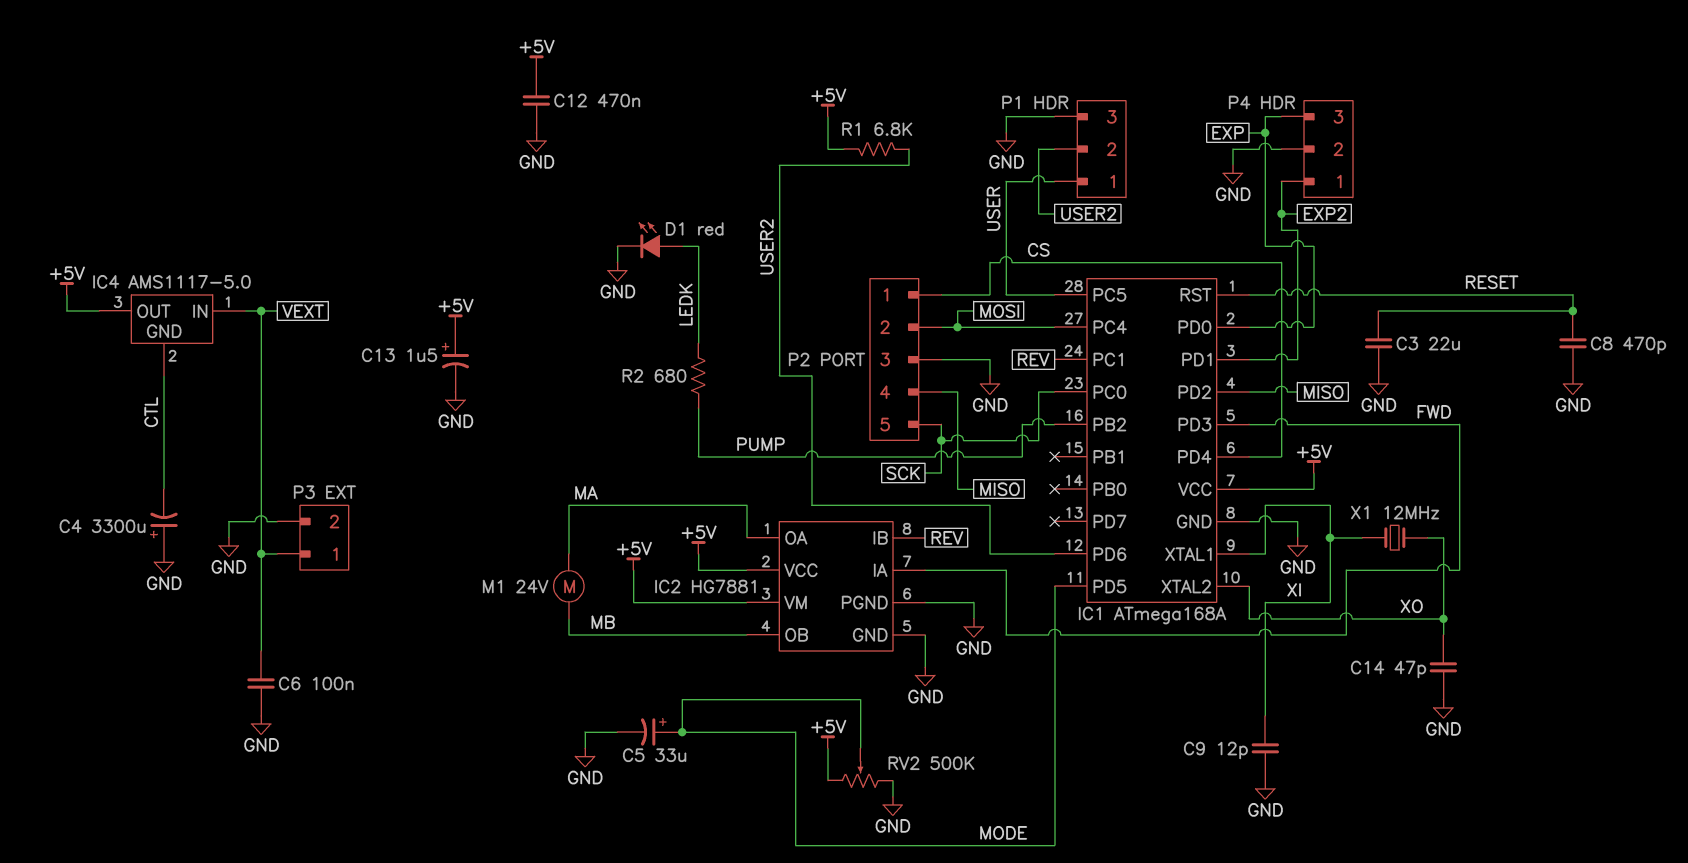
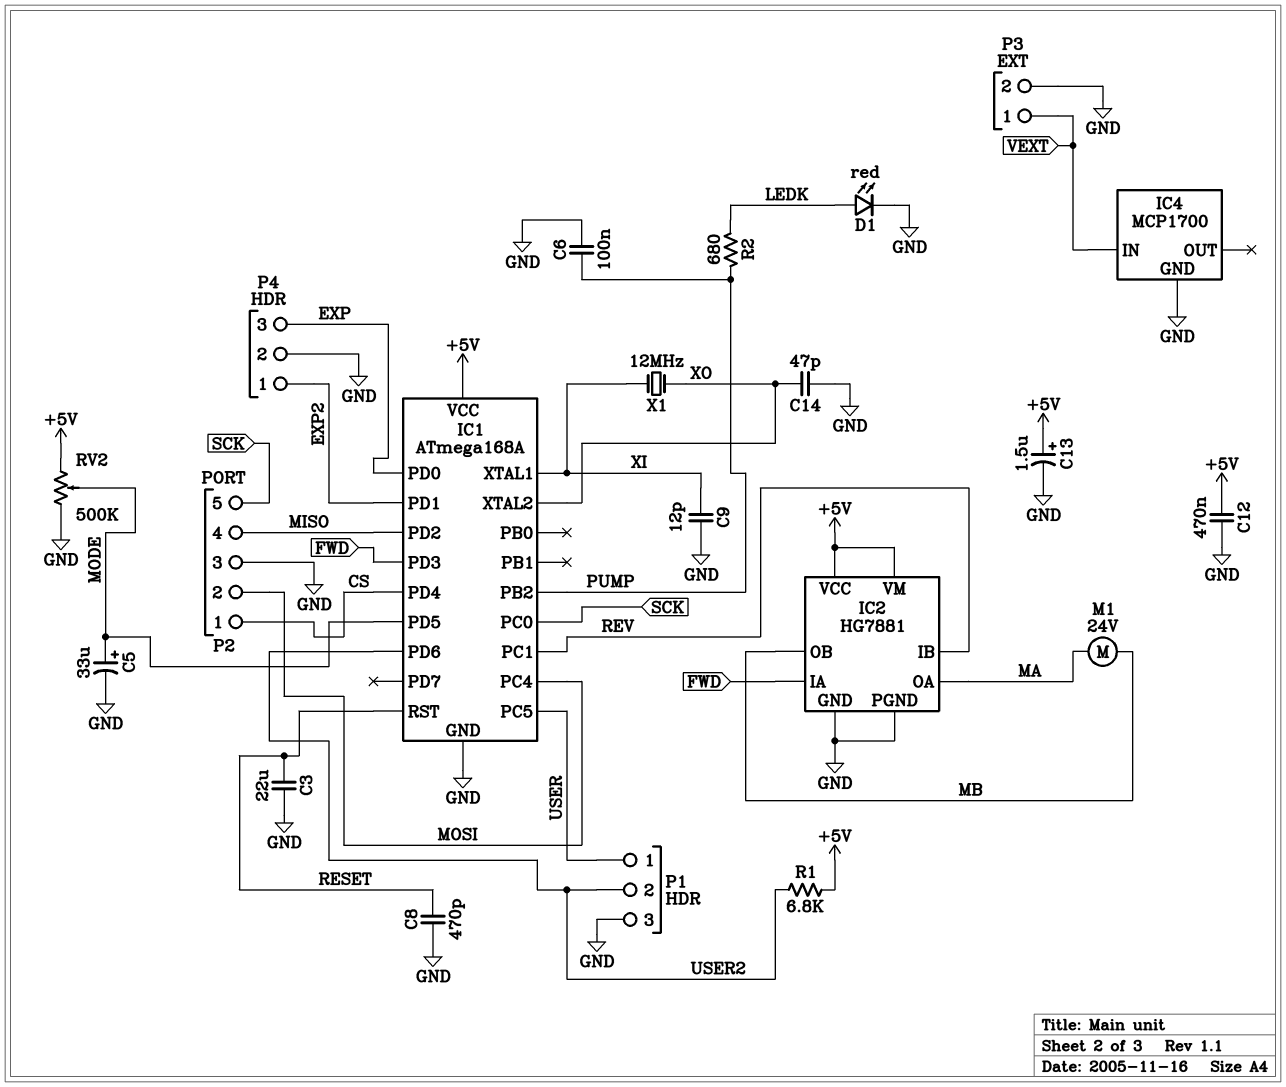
C4: 3300uF (plus GND, minus CTL) -> none
C6: 100nF (GND, VEXT) -> 100nF (GND, PUMP)
IC4: AMS1117-5.0 -> MCP1700
IC4 pin GND: CTL -> GND
IC4 pin OUT: +5V -> none

